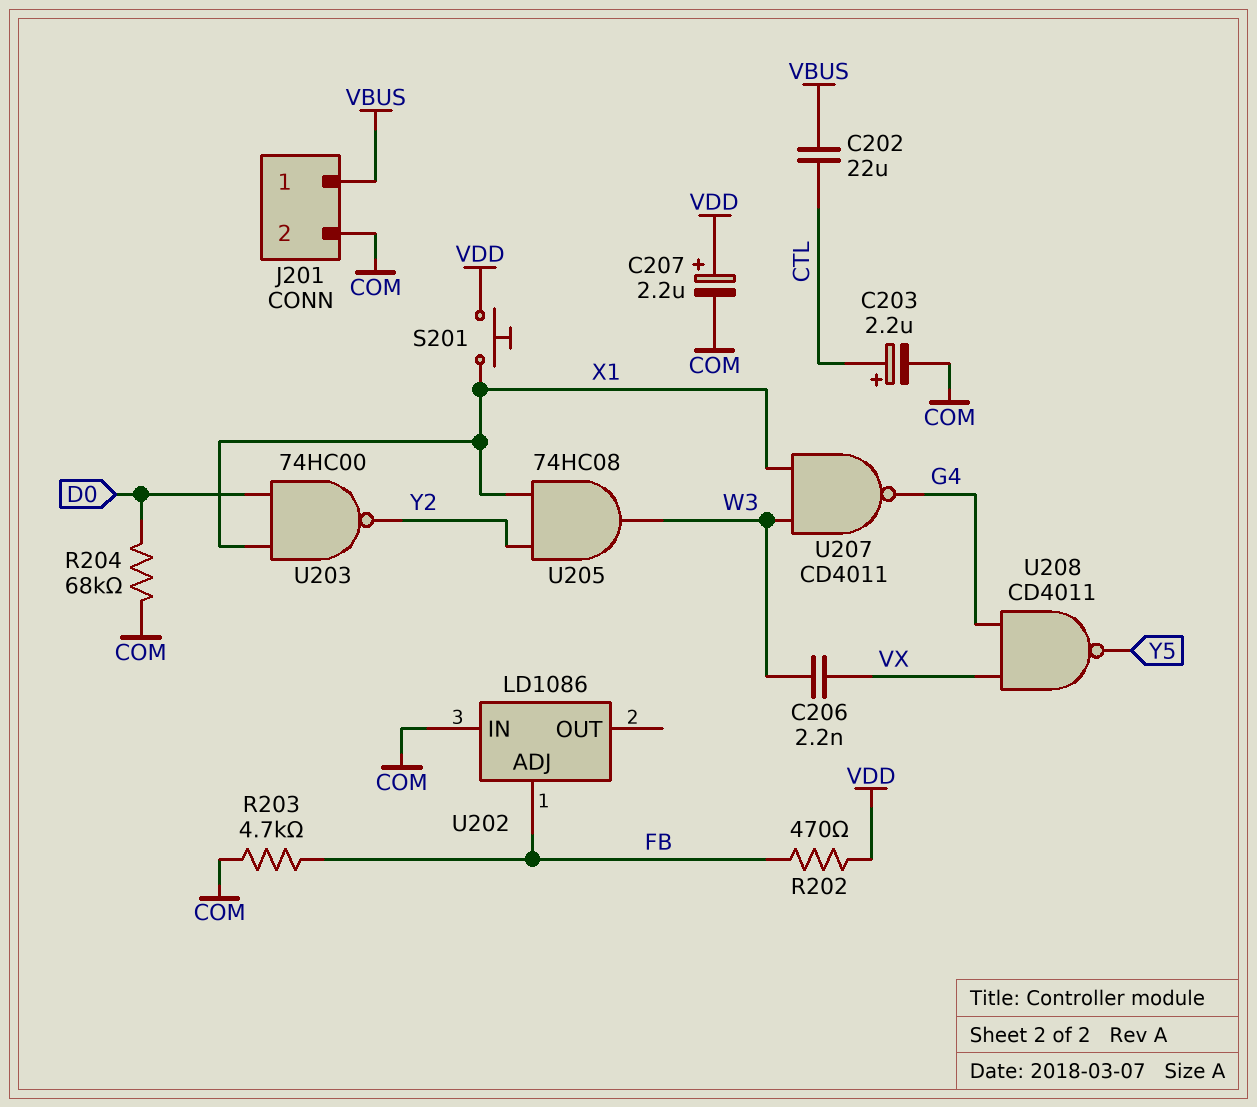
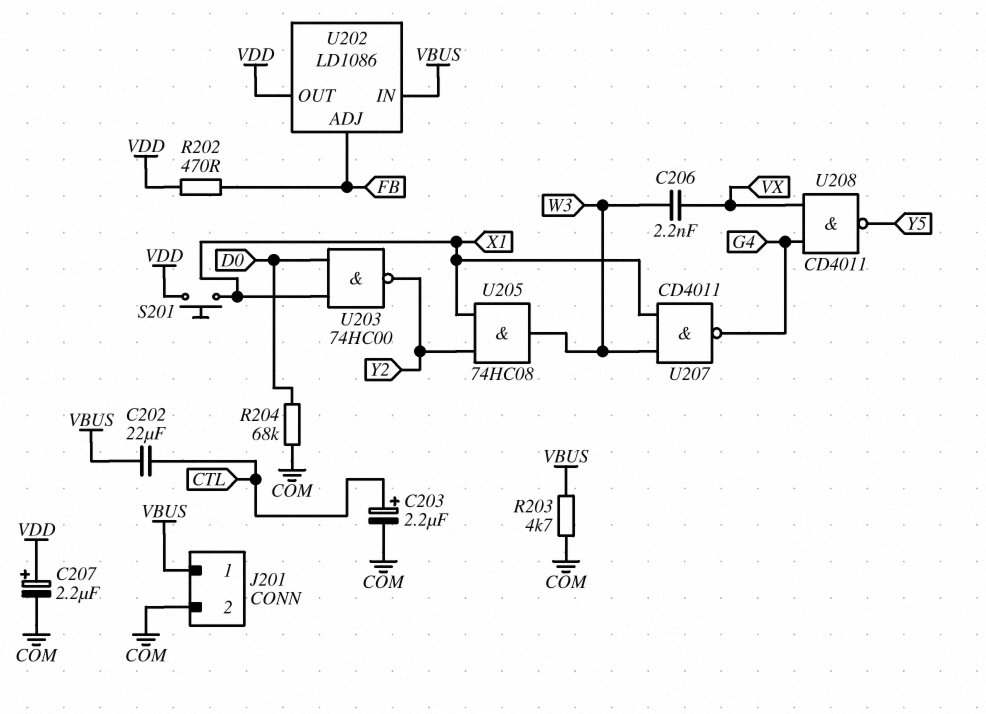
R203: 4.7k (COM, FB) -> 4.7k (COM, VBUS)
U202 pin IN: COM -> VBUS
U202 pin OUT: none -> VDD

